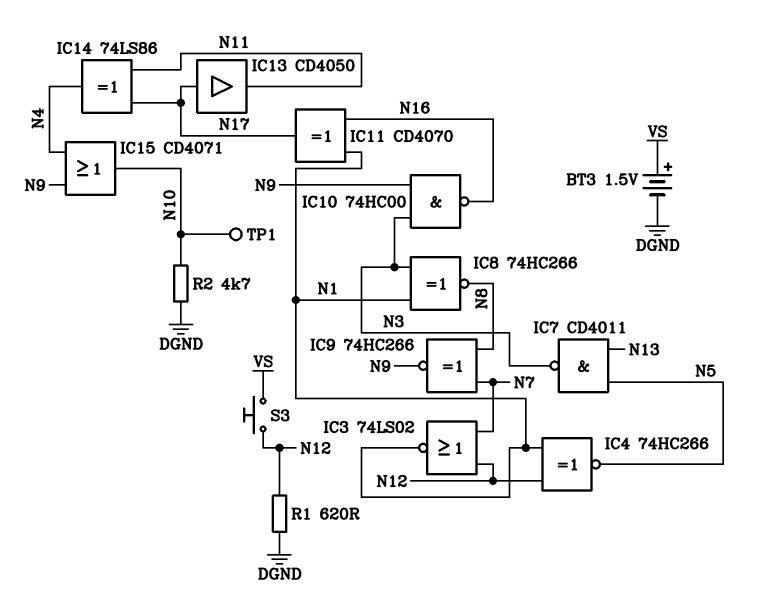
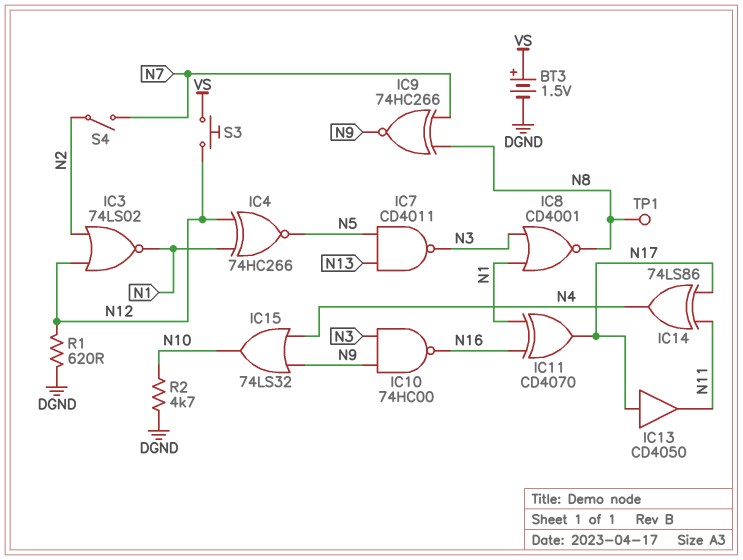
IC3: NOR 74LS02 (in N7, in N12, out N1) -> NOR 74LS02 (in N2, in N12, out N1)
IC8: XNOR 74HC266 (in N1, in N3, out N8) -> NOR CD4001 (in N1, in N3, out N8)
IC15: OR CD4071 (in N4, in N9, out N10) -> OR 74LS32 (in N4, in N9, out N10)
S4: none -> switch (N2, N7)
TP1: test point (N10) -> test point (N8)

